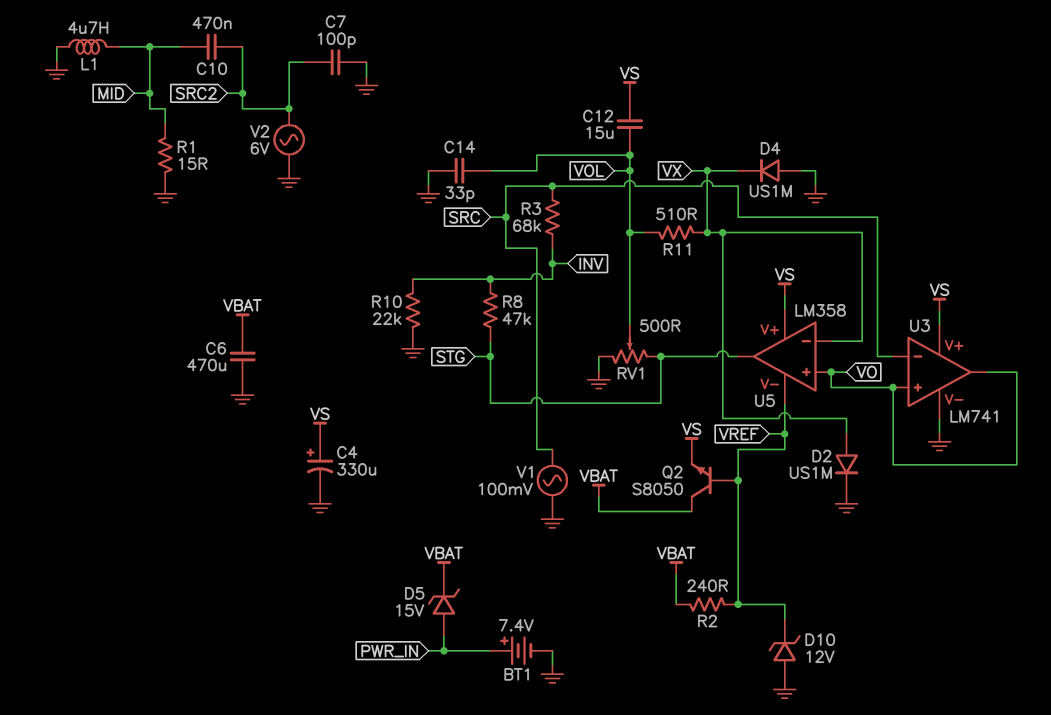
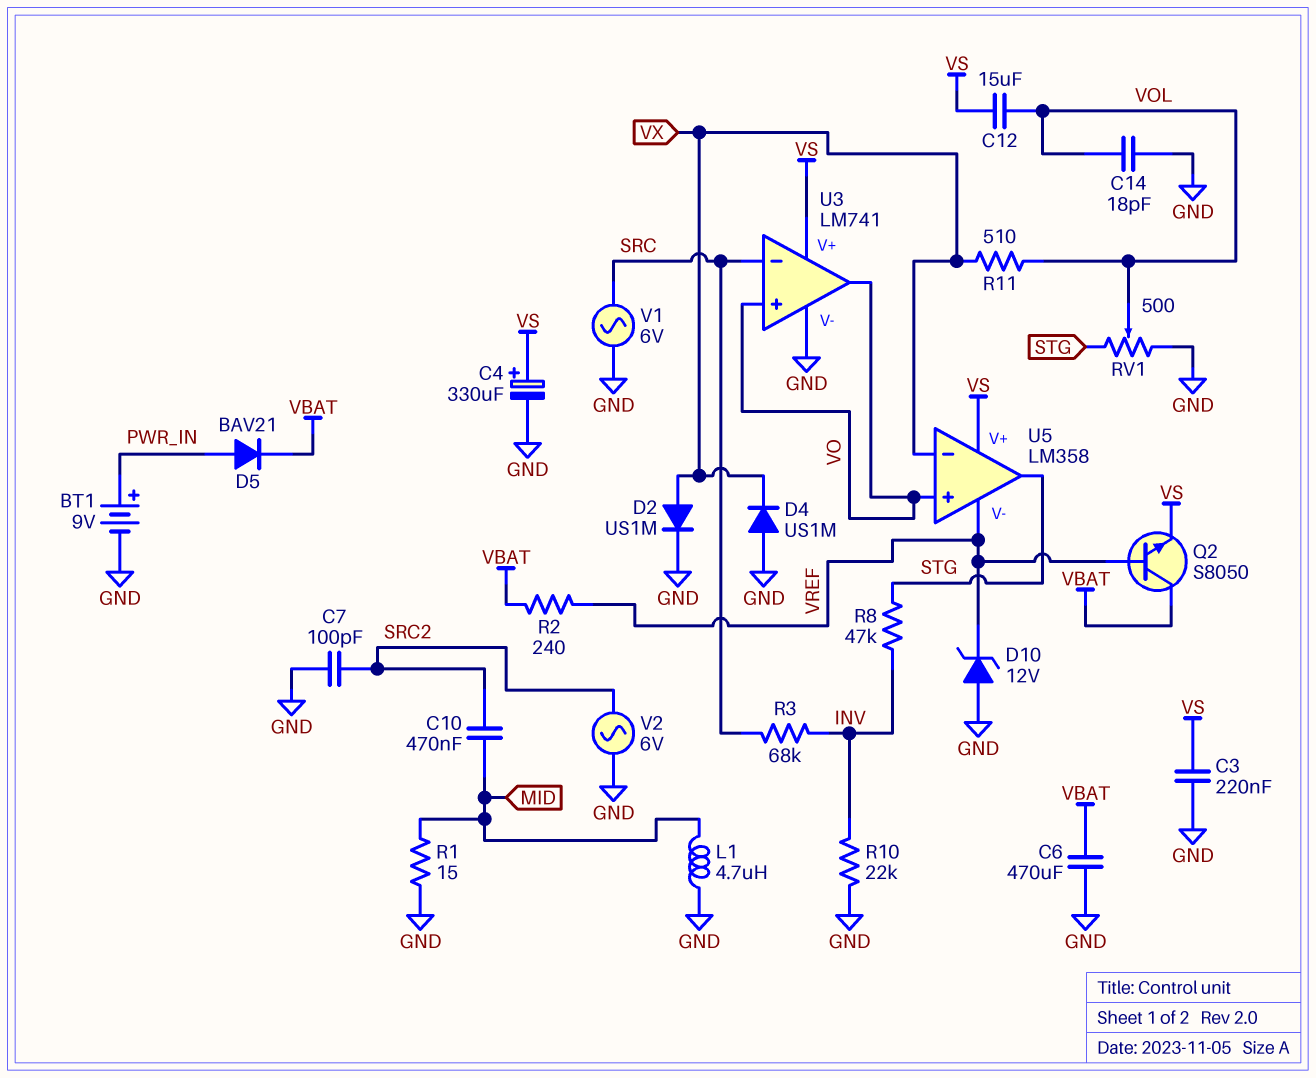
BT1: 7.4V (plus PWR_IN, minus GND) -> 9V (plus PWR_IN, minus GND)
C3: none -> 220nF (GND, VS)
C14: 33pF (GND, VOL) -> 18pF (GND, VOL)
D5: zener 15V (A PWR_IN, K VBAT) -> diode BAV21 (A PWR_IN, K VBAT)
V1: AC 100mV (GND, SRC) -> AC 6V (GND, SRC)

